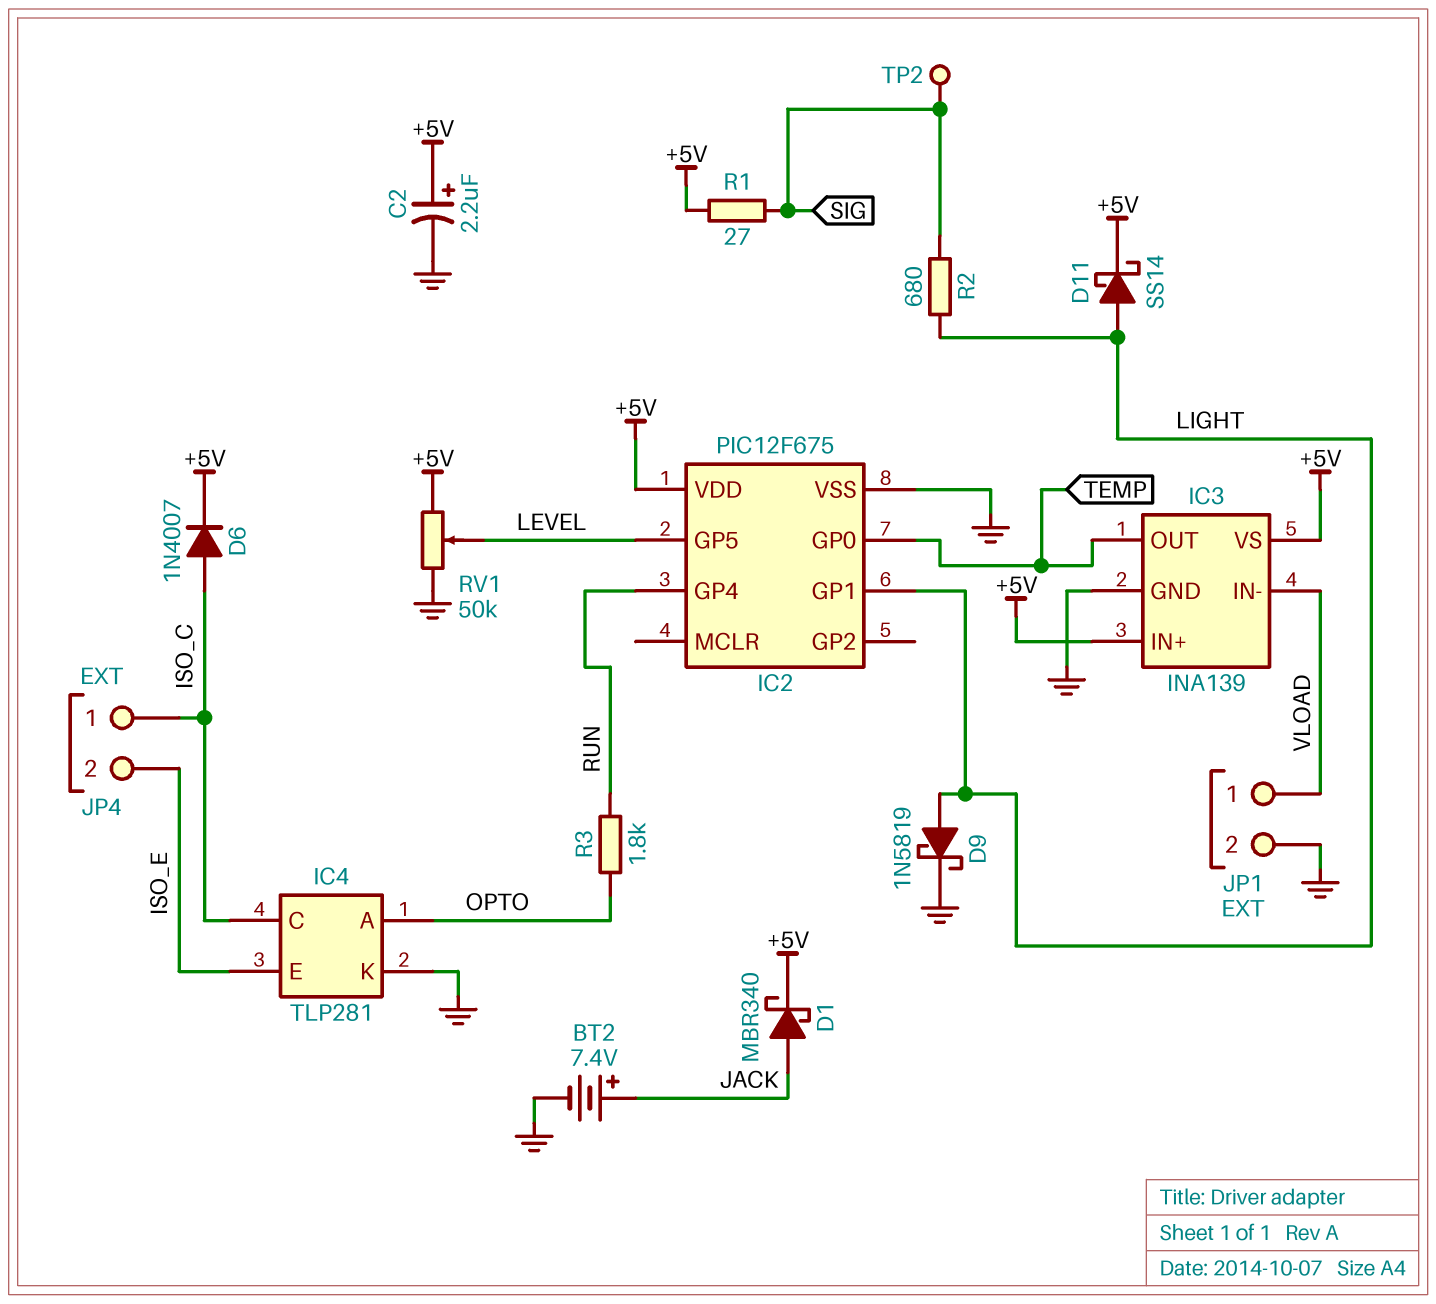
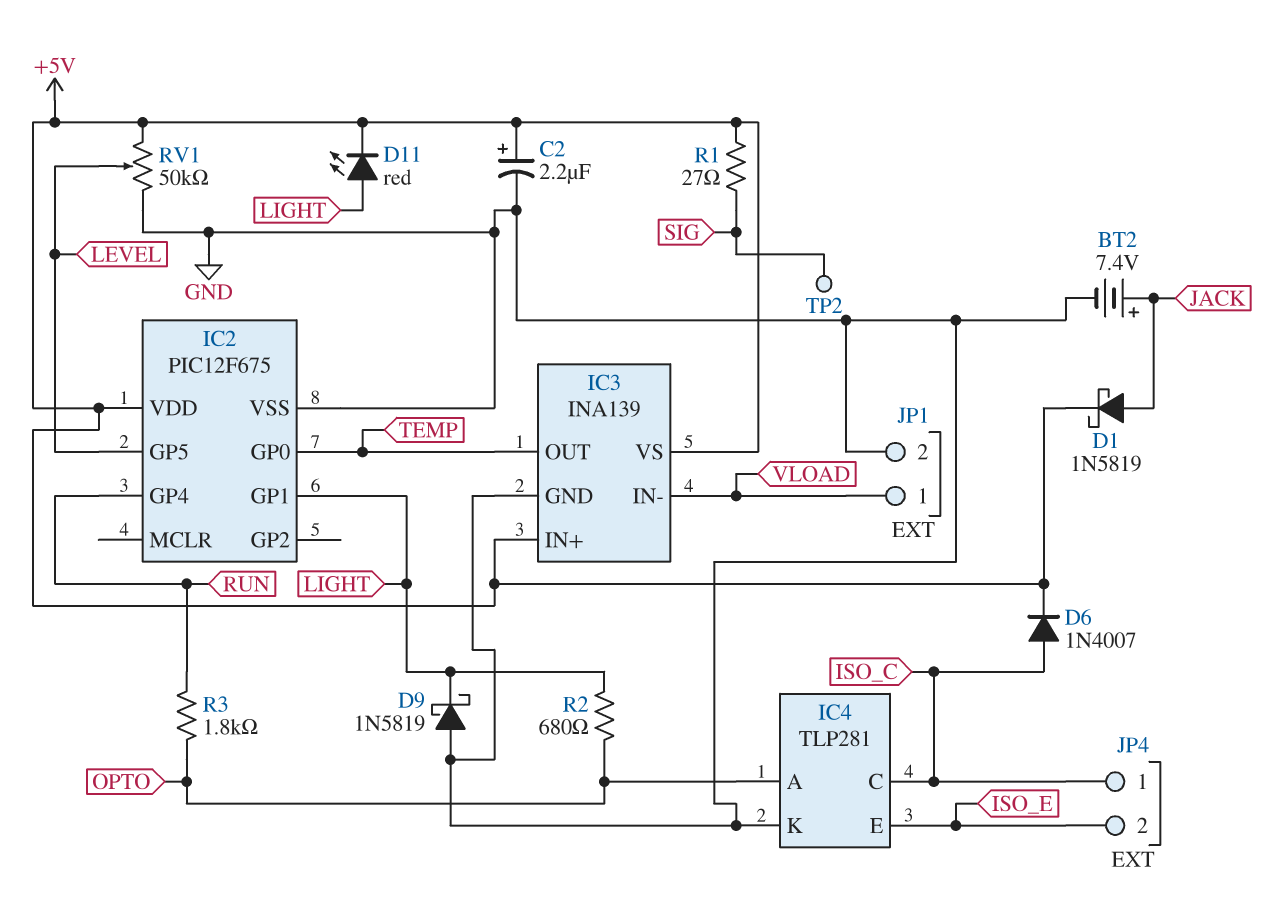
D1: schottky MBR340 (A JACK, K +5V) -> schottky 1N5819 (A JACK, K +5V)
D9: schottky 1N5819 (A LIGHT, K GND) -> schottky 1N5819 (A GND, K LIGHT)
D11: schottky SS14 (A LIGHT, K +5V) -> LED red (A LIGHT, K +5V)
R2: 680 (LIGHT, SIG) -> 680 (LIGHT, OPTO)

